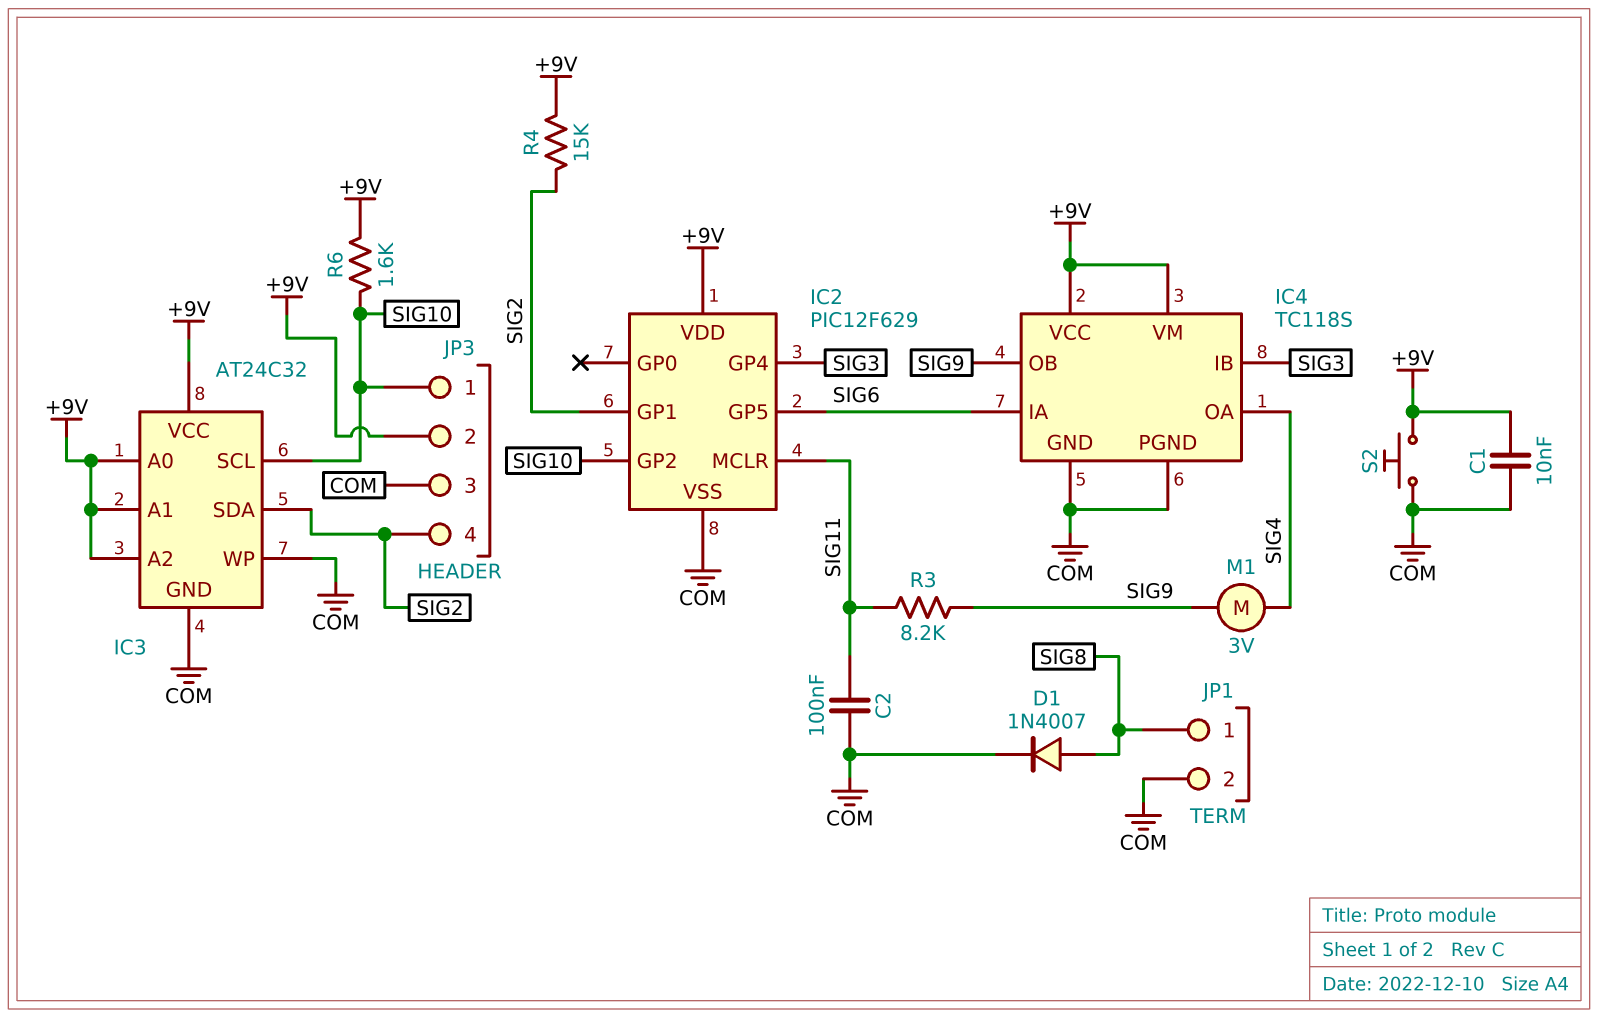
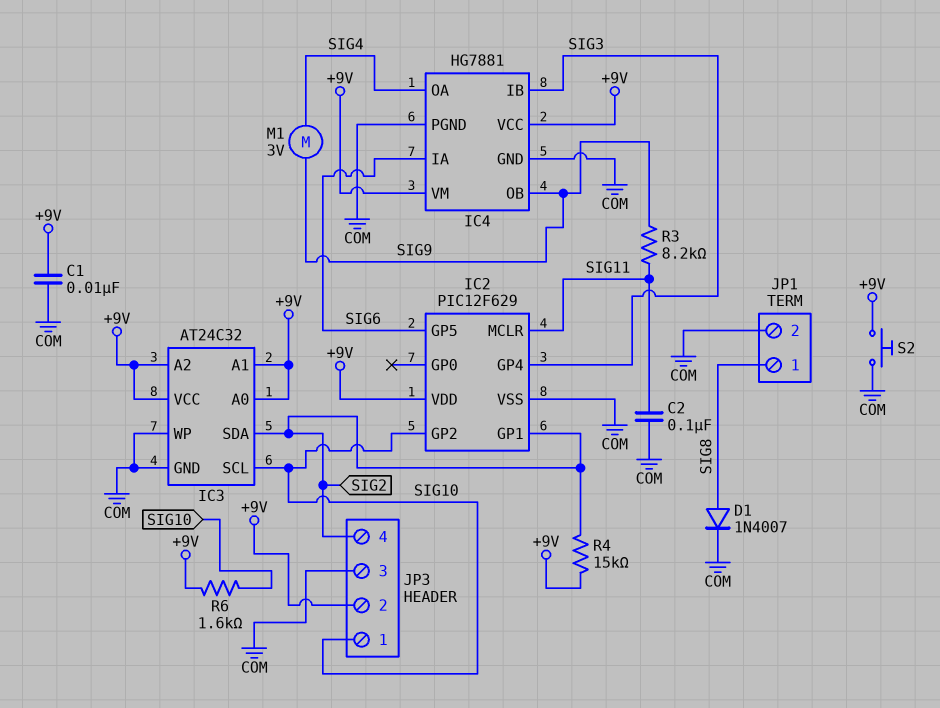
IC4: TC118S -> HG7881

